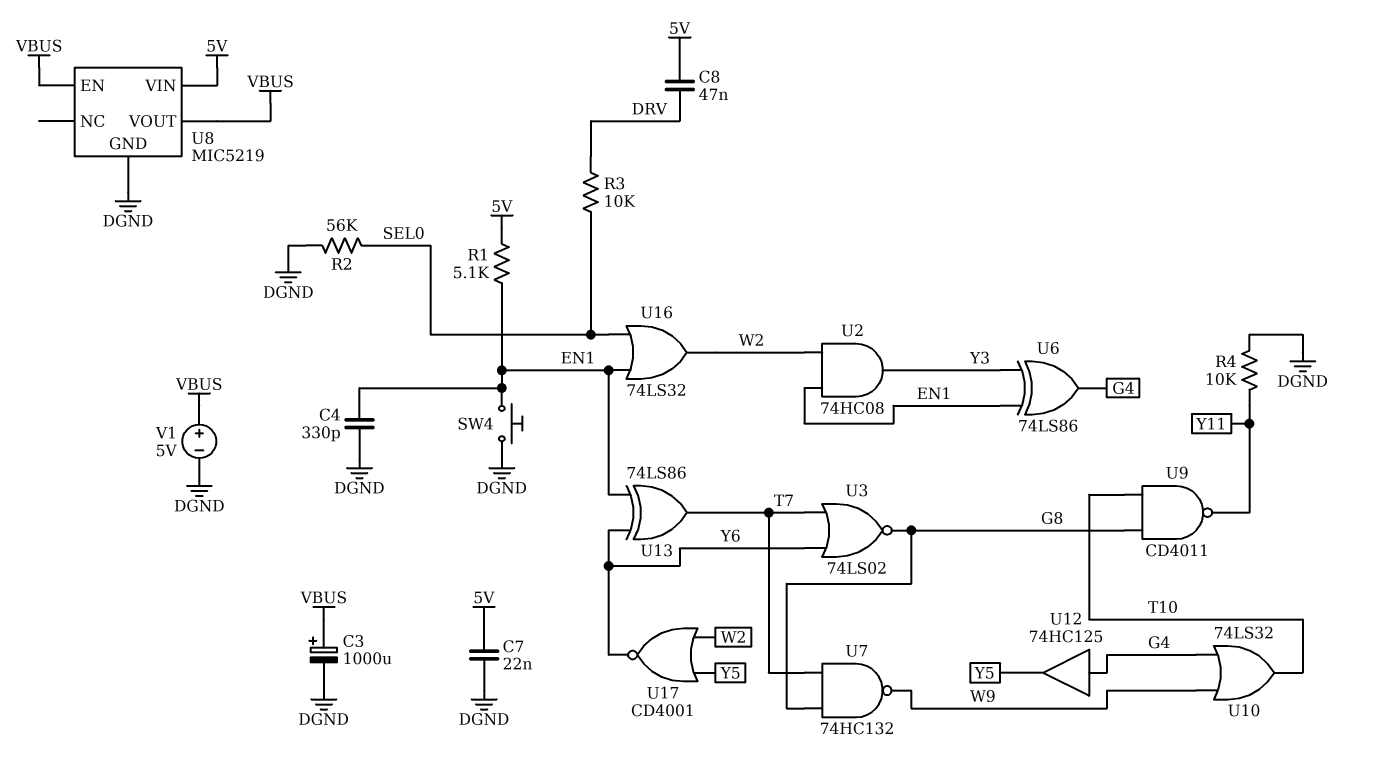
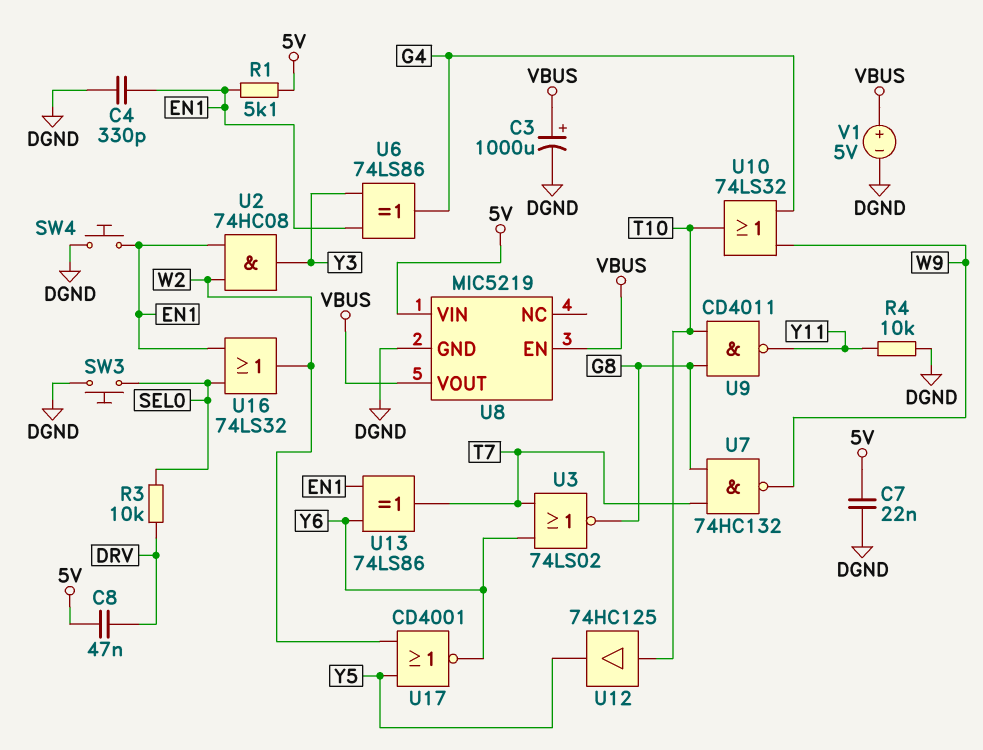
R2: 56k (DGND, SEL0) -> none
SW3: none -> button (DGND, SEL0)
U12: buffer 74HC125 (in G4, out Y5) -> buffer 74HC125 (in T10, out Y5)

